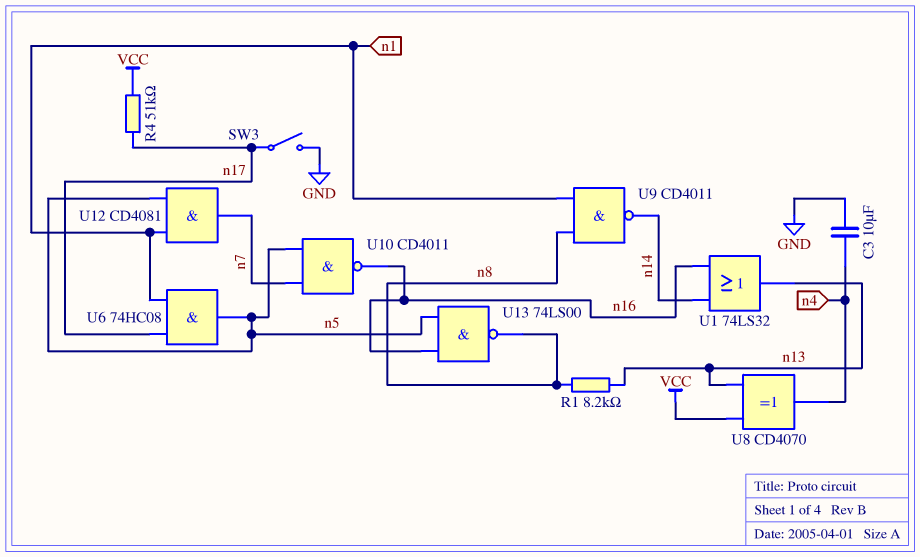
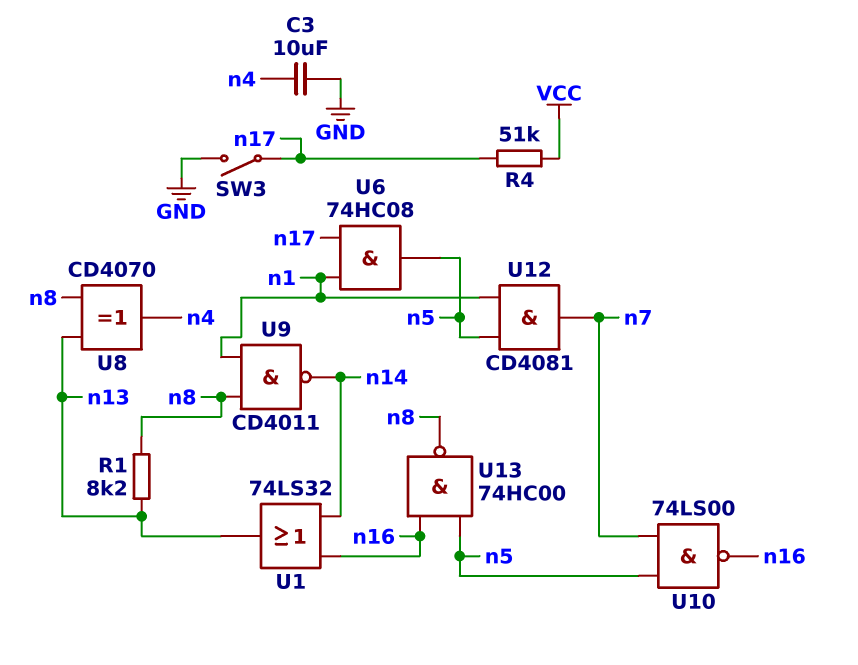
U8: XOR CD4070 (in VCC, in n13, out n4) -> XOR CD4070 (in n8, in n13, out n4)
U10: NAND CD4011 (in n5, in n7, out n16) -> NAND 74LS00 (in n5, in n7, out n16)
U13: NAND 74LS00 (in n5, in n16, out n8) -> NAND 74HC00 (in n5, in n16, out n8)

